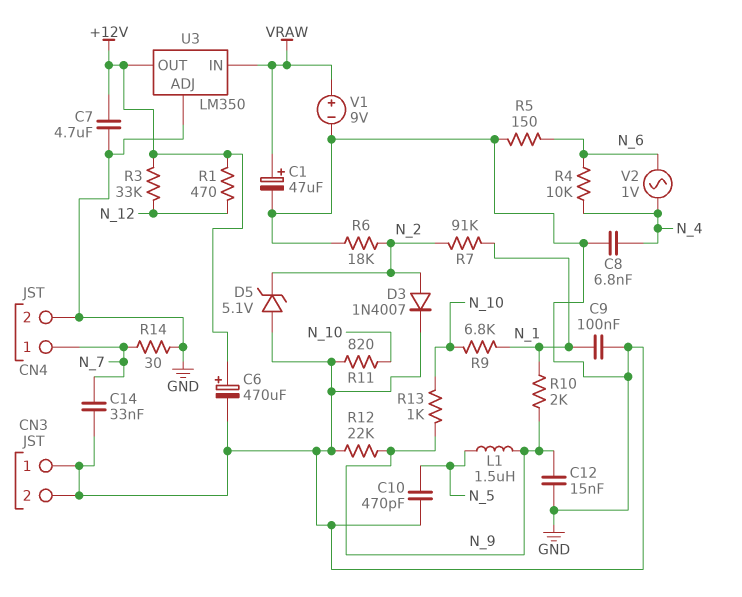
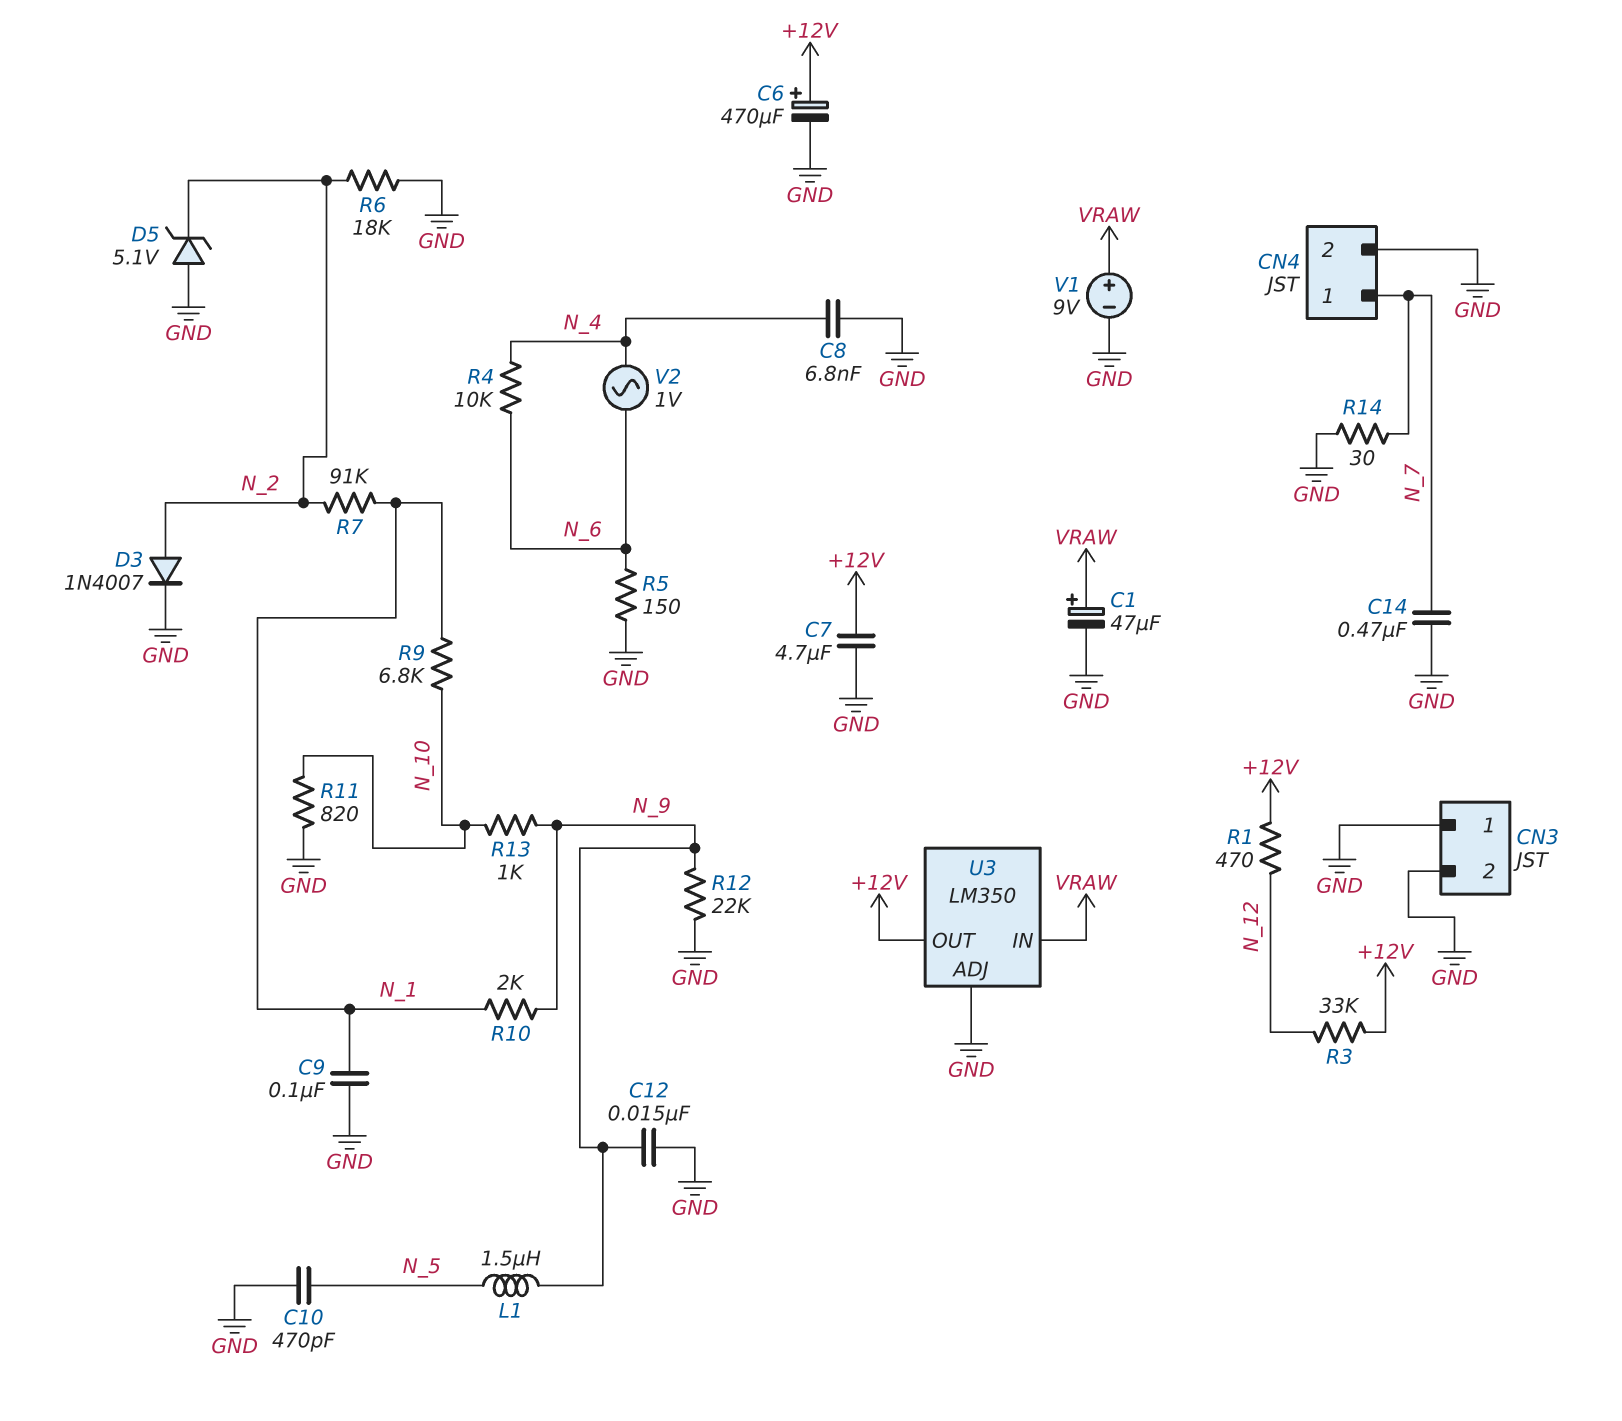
C14: 33nF (GND, N_7) -> 470nF (GND, N_7)

